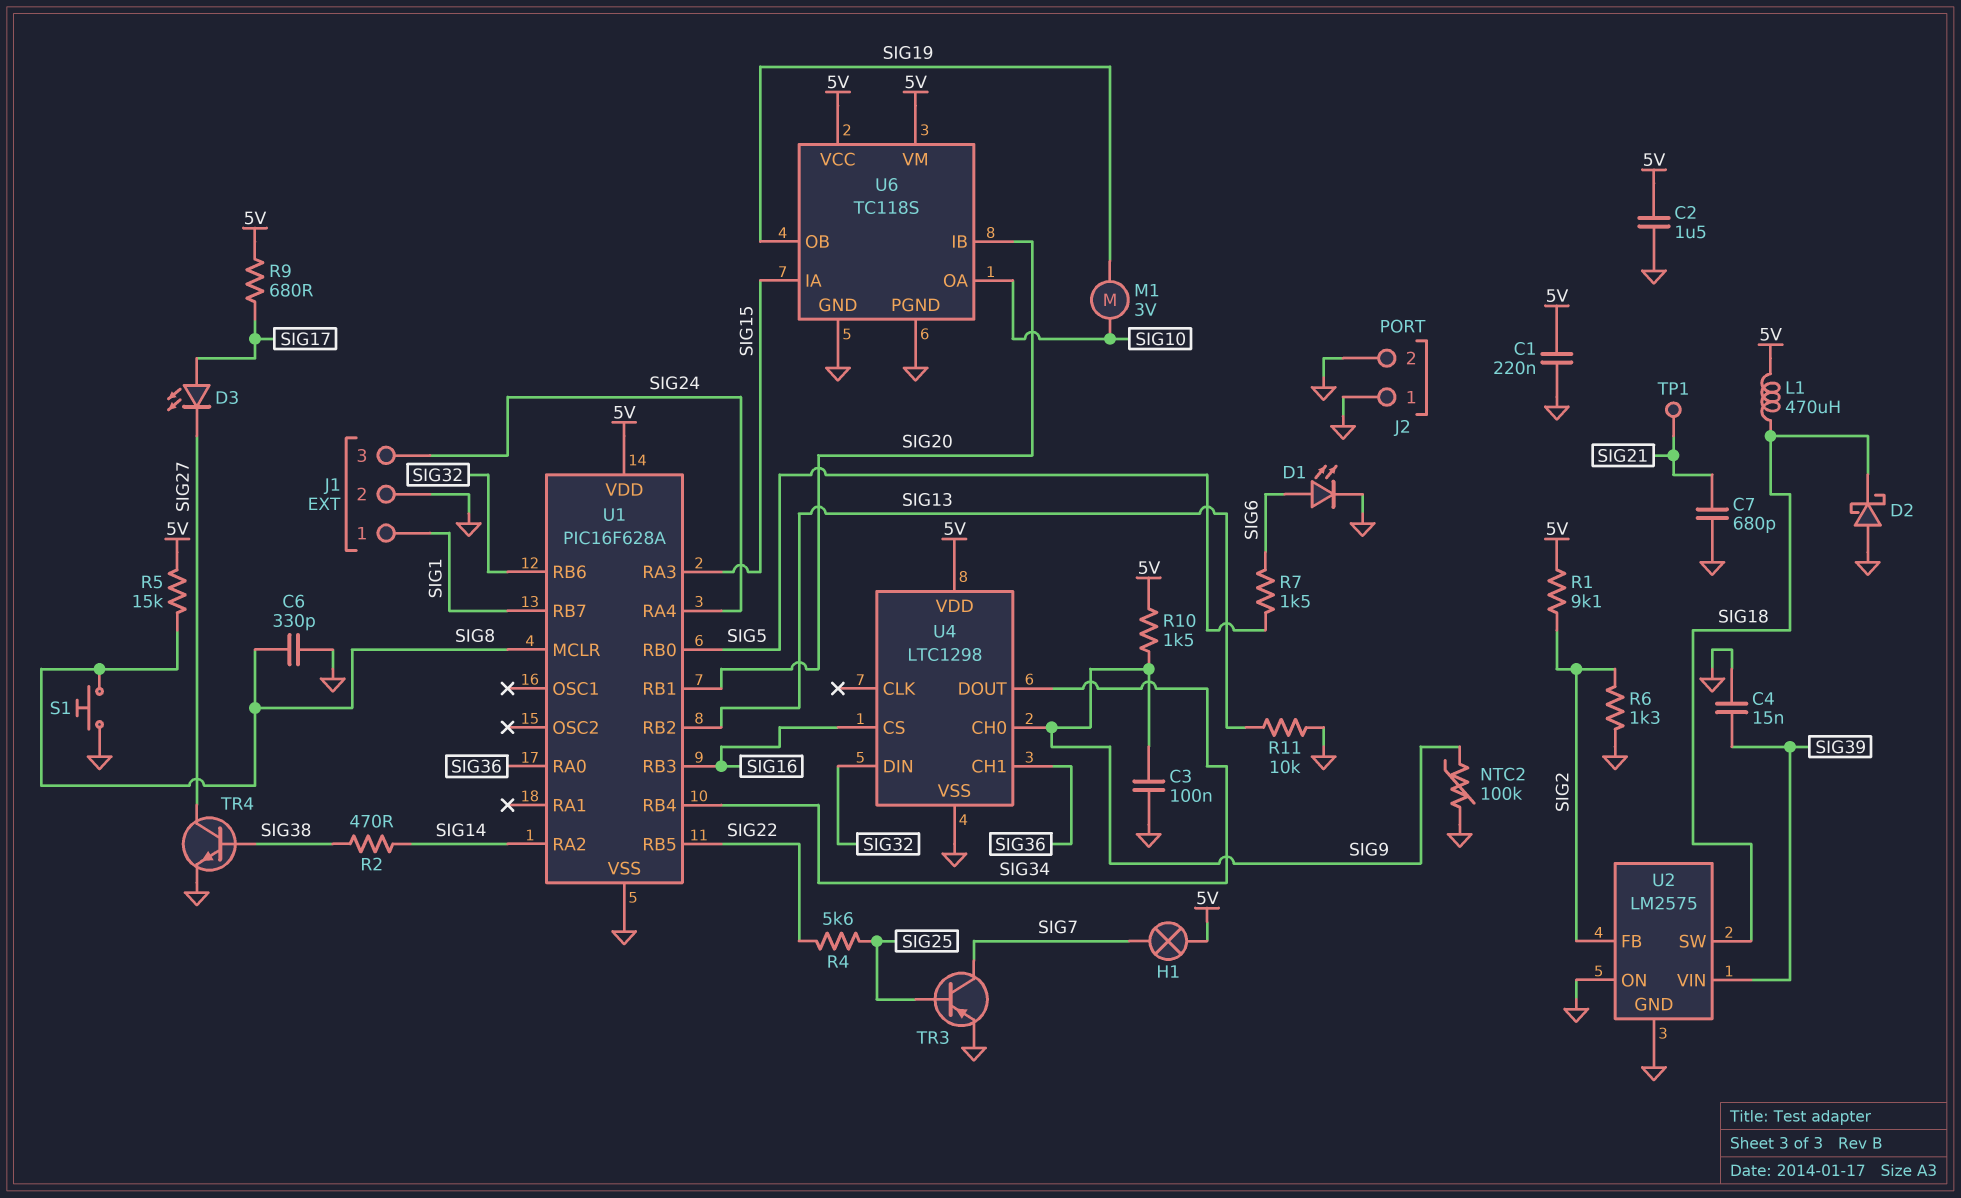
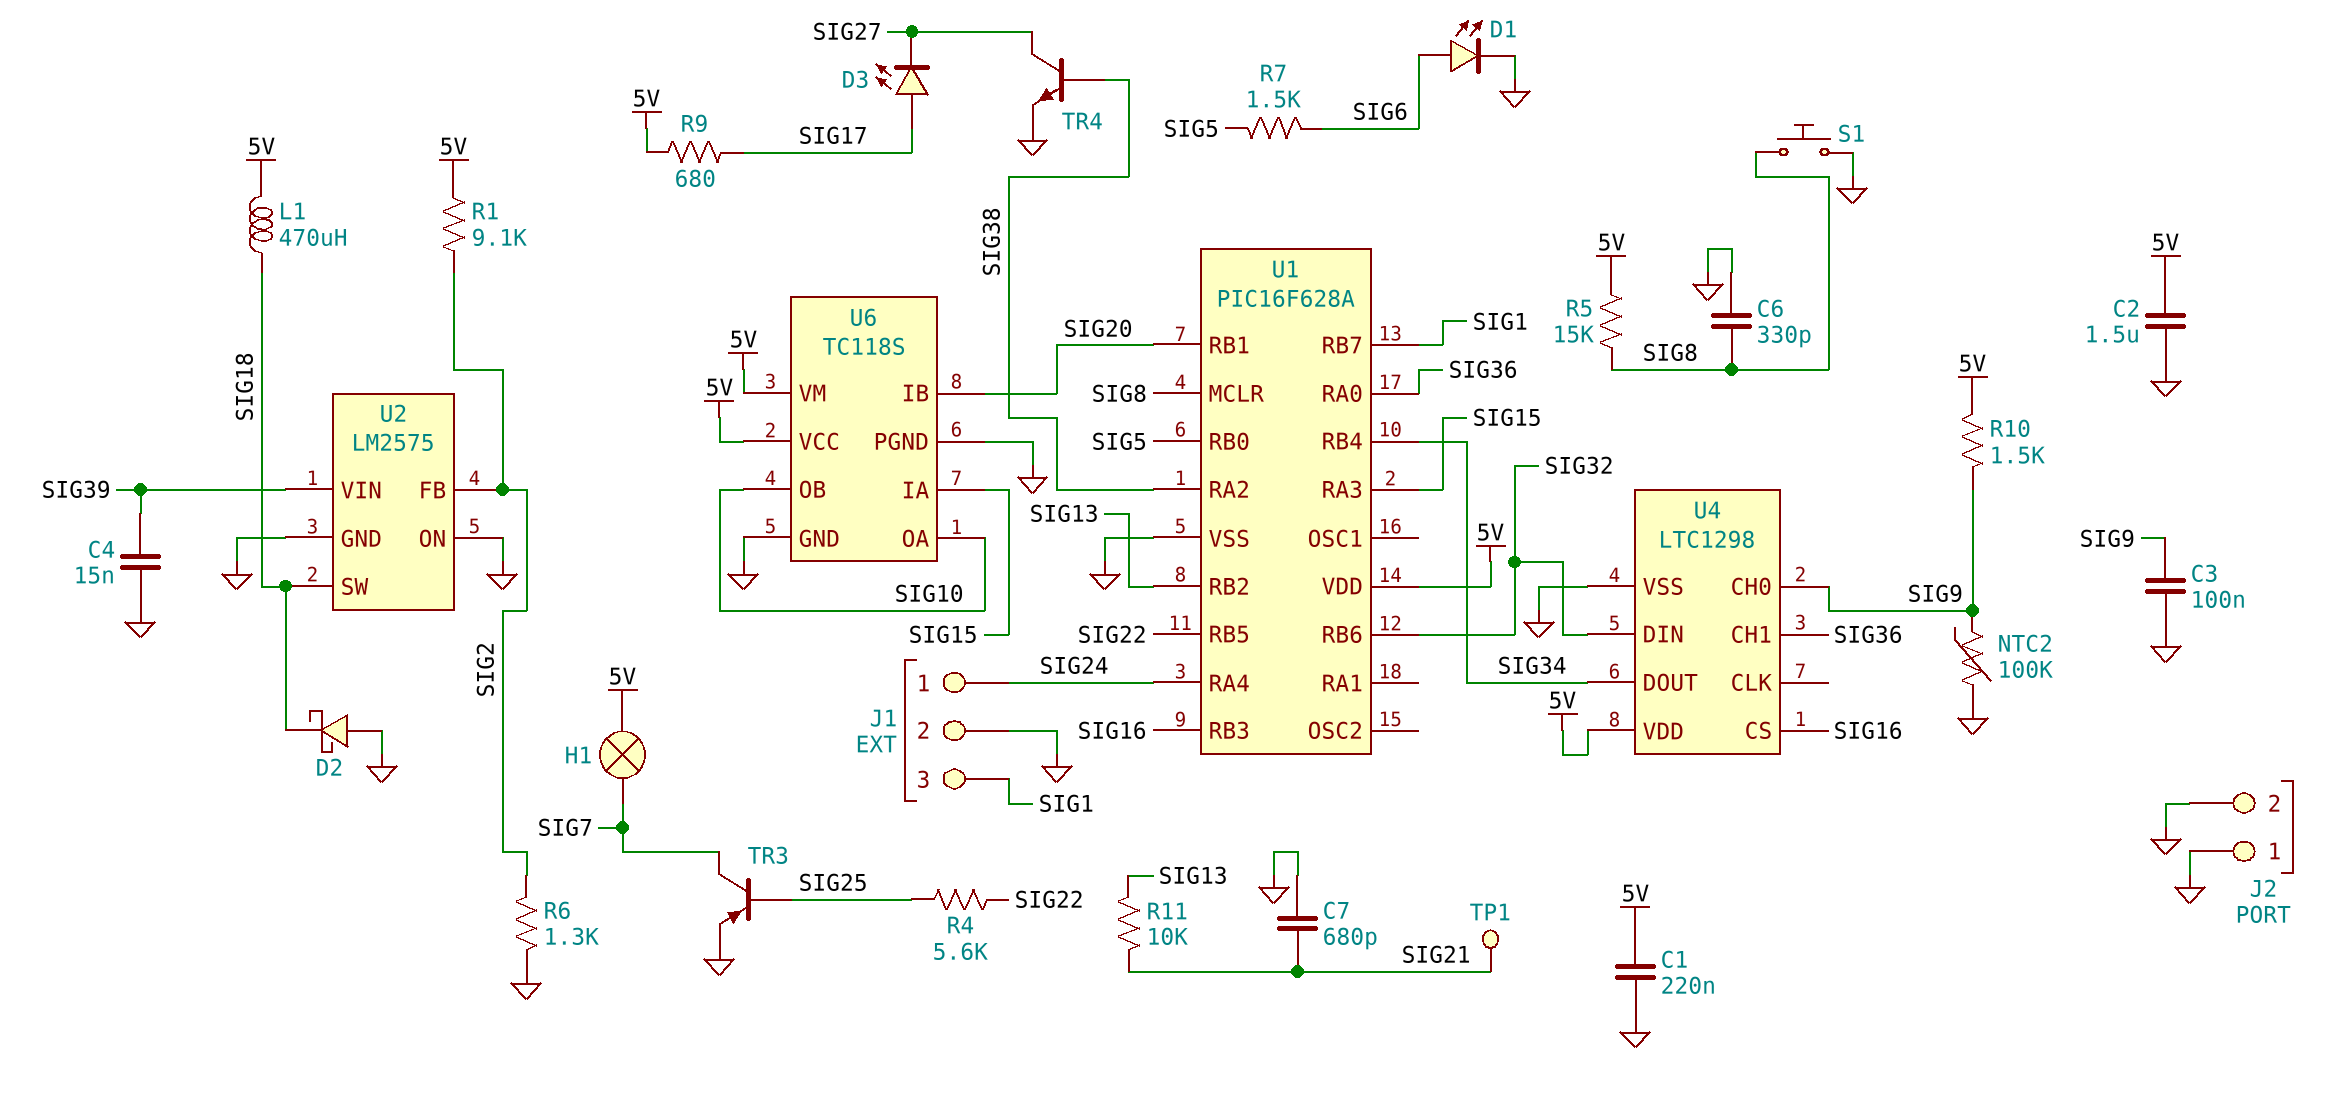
J1 pin 1: SIG1 -> SIG24
J1 pin 3: SIG24 -> SIG1
M1: motor 3V (SIG10, SIG19) -> none
R2: 470 (SIG14, SIG38) -> none
R11: 10k (GND, SIG13) -> 10k (SIG13, SIG21)
U1 pin RA2: SIG14 -> SIG38
U6 pin OB: SIG19 -> SIG10

